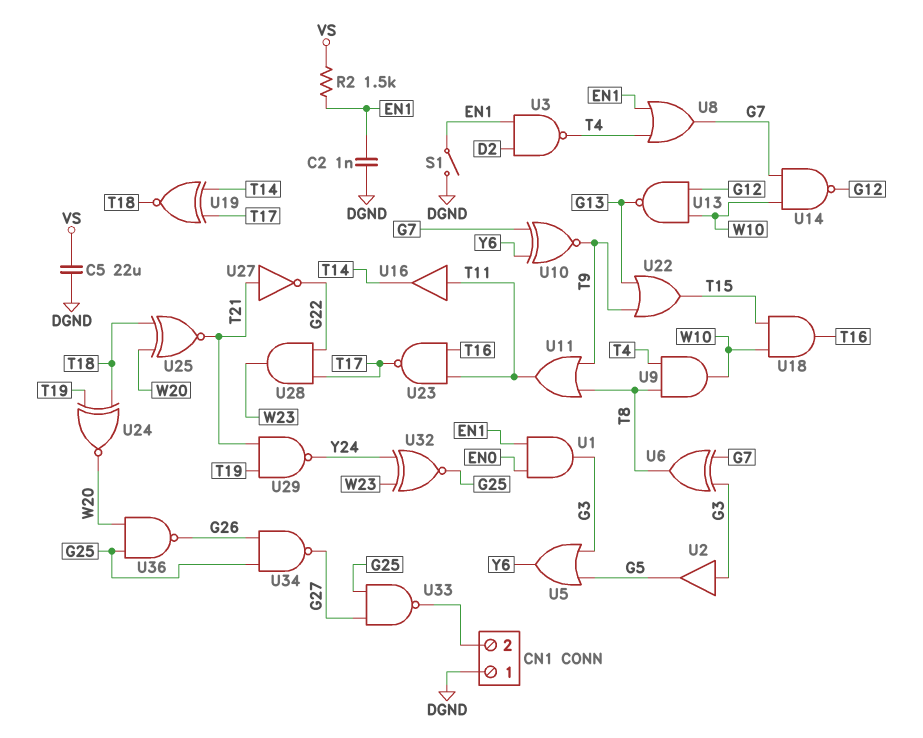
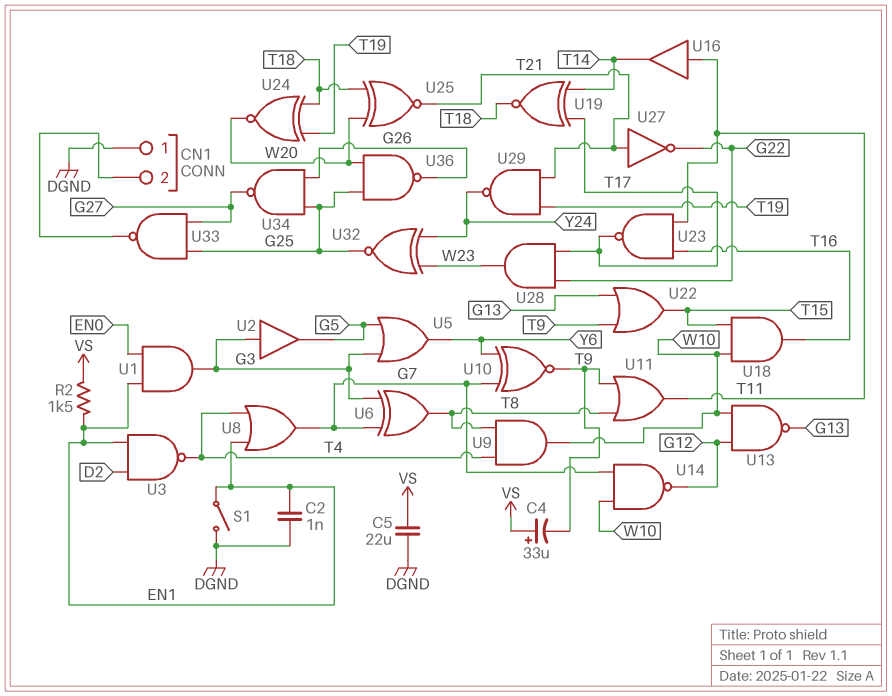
C4: none -> 33uF (plus VS, minus T9)

